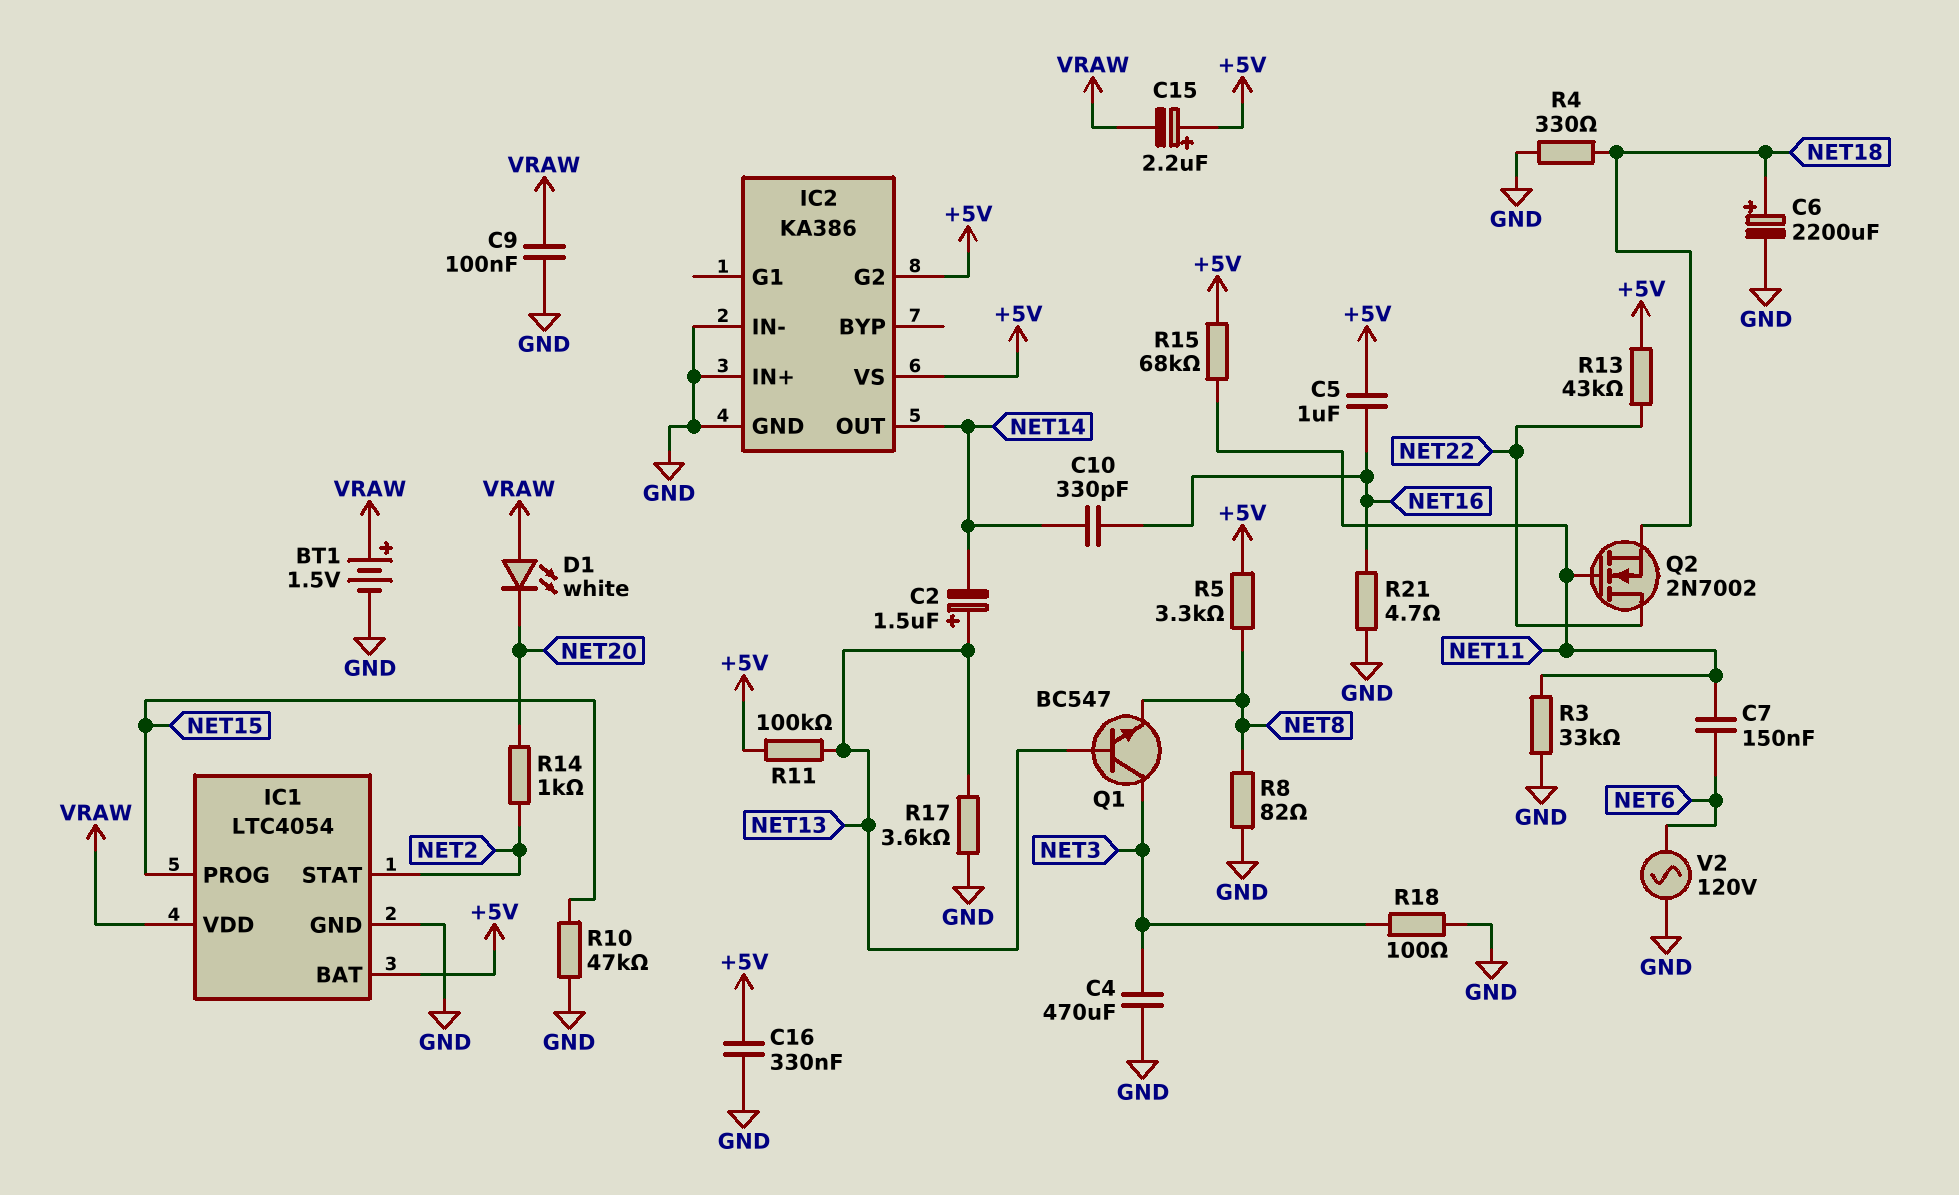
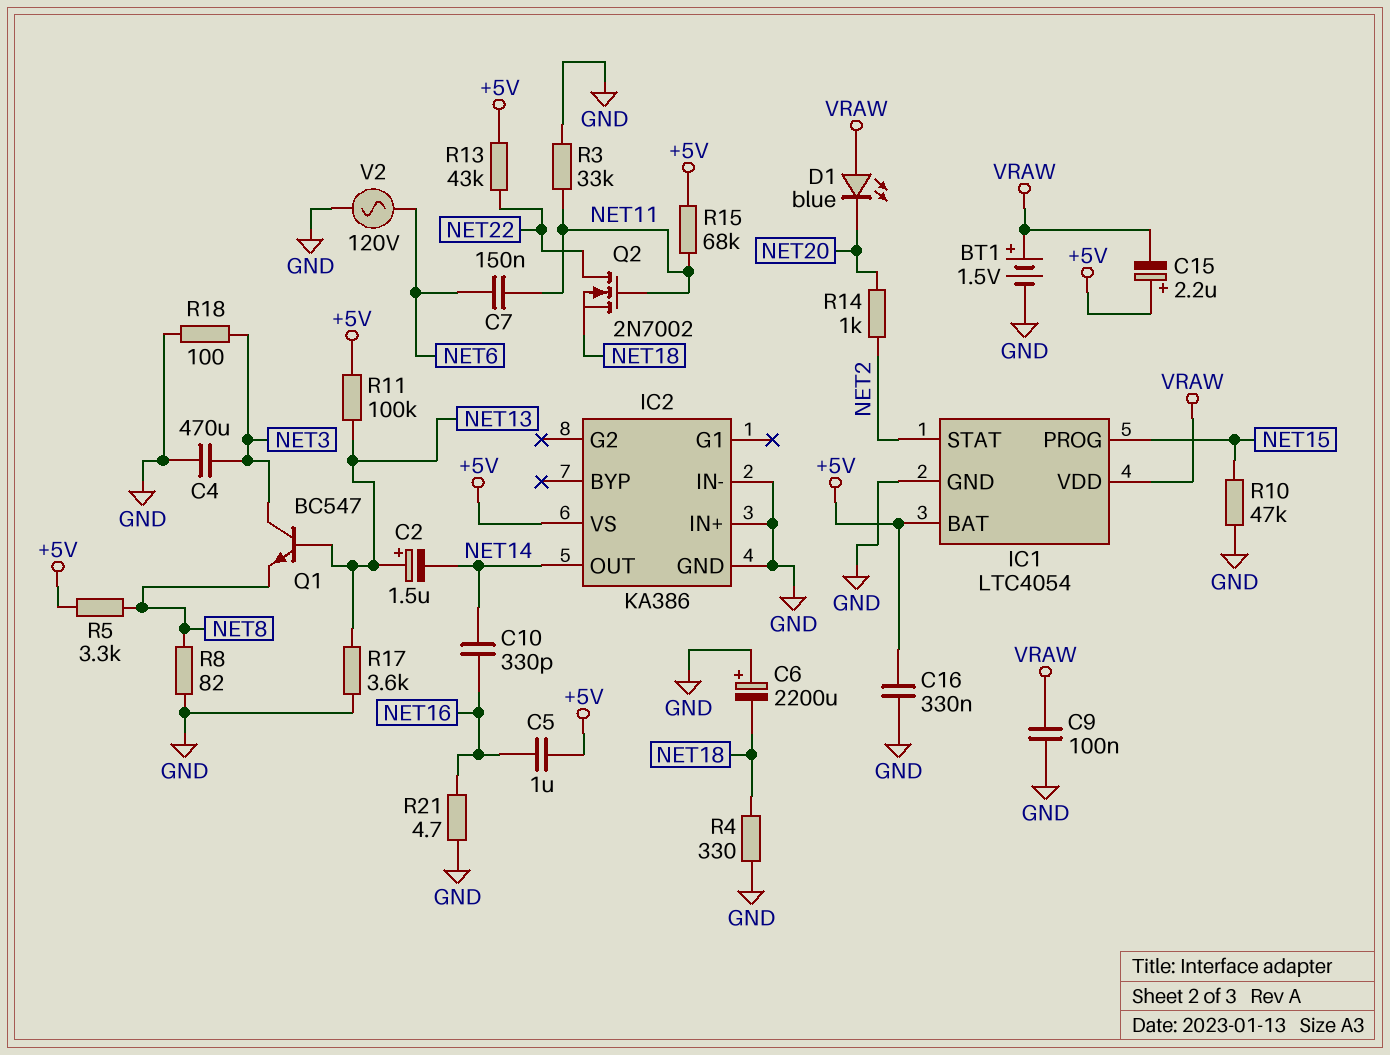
C6: 2200uF (plus NET18, minus GND) -> 2200uF (plus GND, minus NET18)
D1: LED white (A VRAW, K NET20) -> LED blue (A VRAW, K NET20)
IC2 pin G2: +5V -> none

